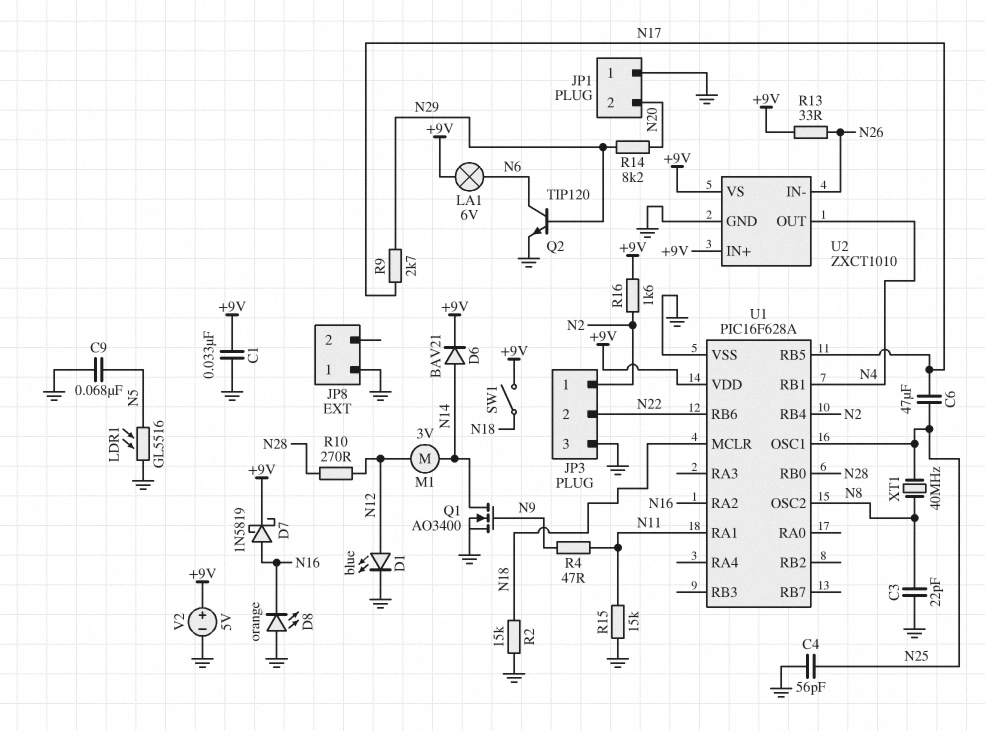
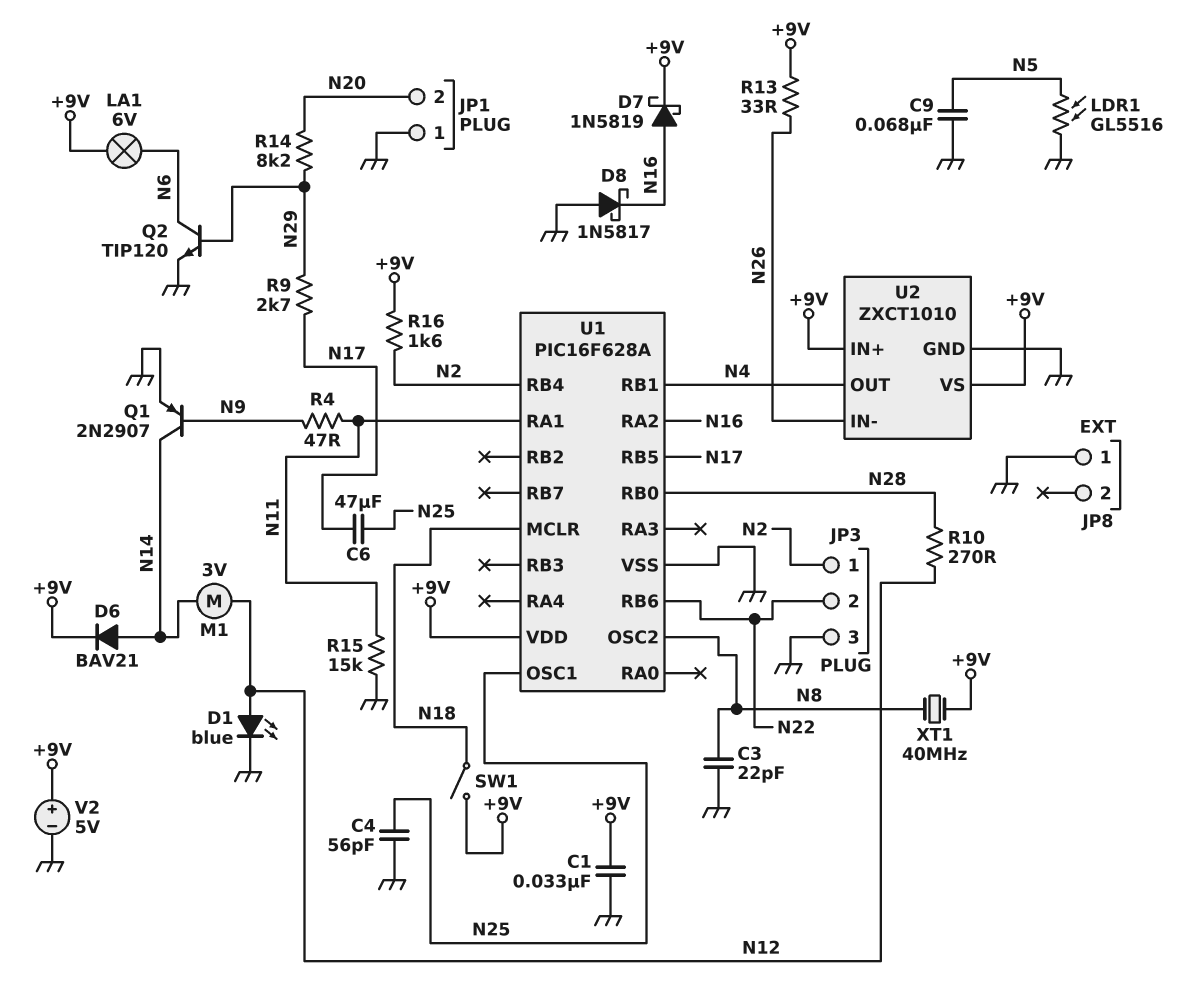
D8: LED orange (A GND, K N16) -> schottky 1N5817 (A GND, K N16)
Q1: NMOS AO3400 (G N9, D N14, S GND) -> PNP 2N2907 (B N9, C N14, E GND)
R2: 15k (GND, N18) -> none
XT1: 40MHz (N8, N25) -> 40MHz (+9V, N8)

